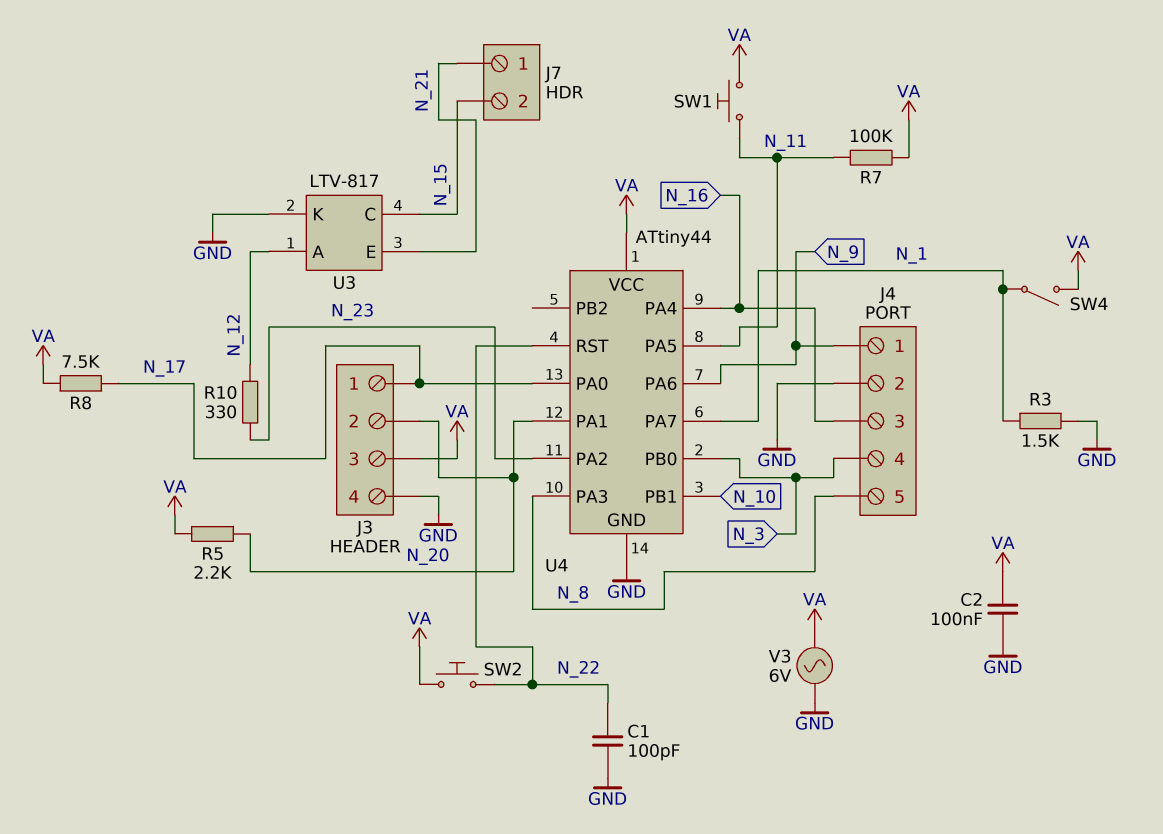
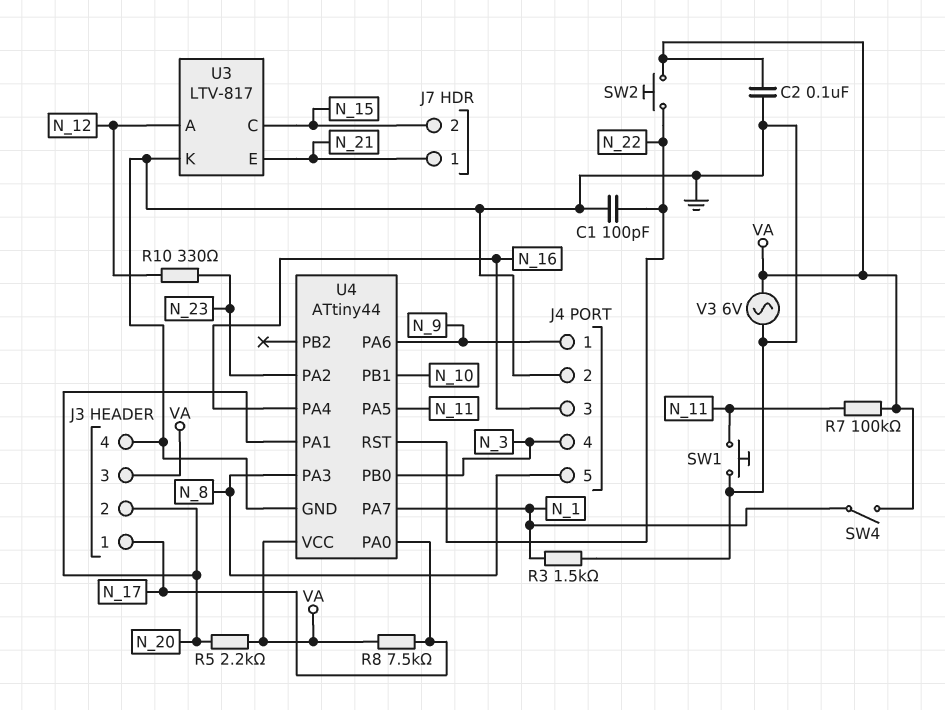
SW1: button (N_11, VA) -> button (GND, N_11)

